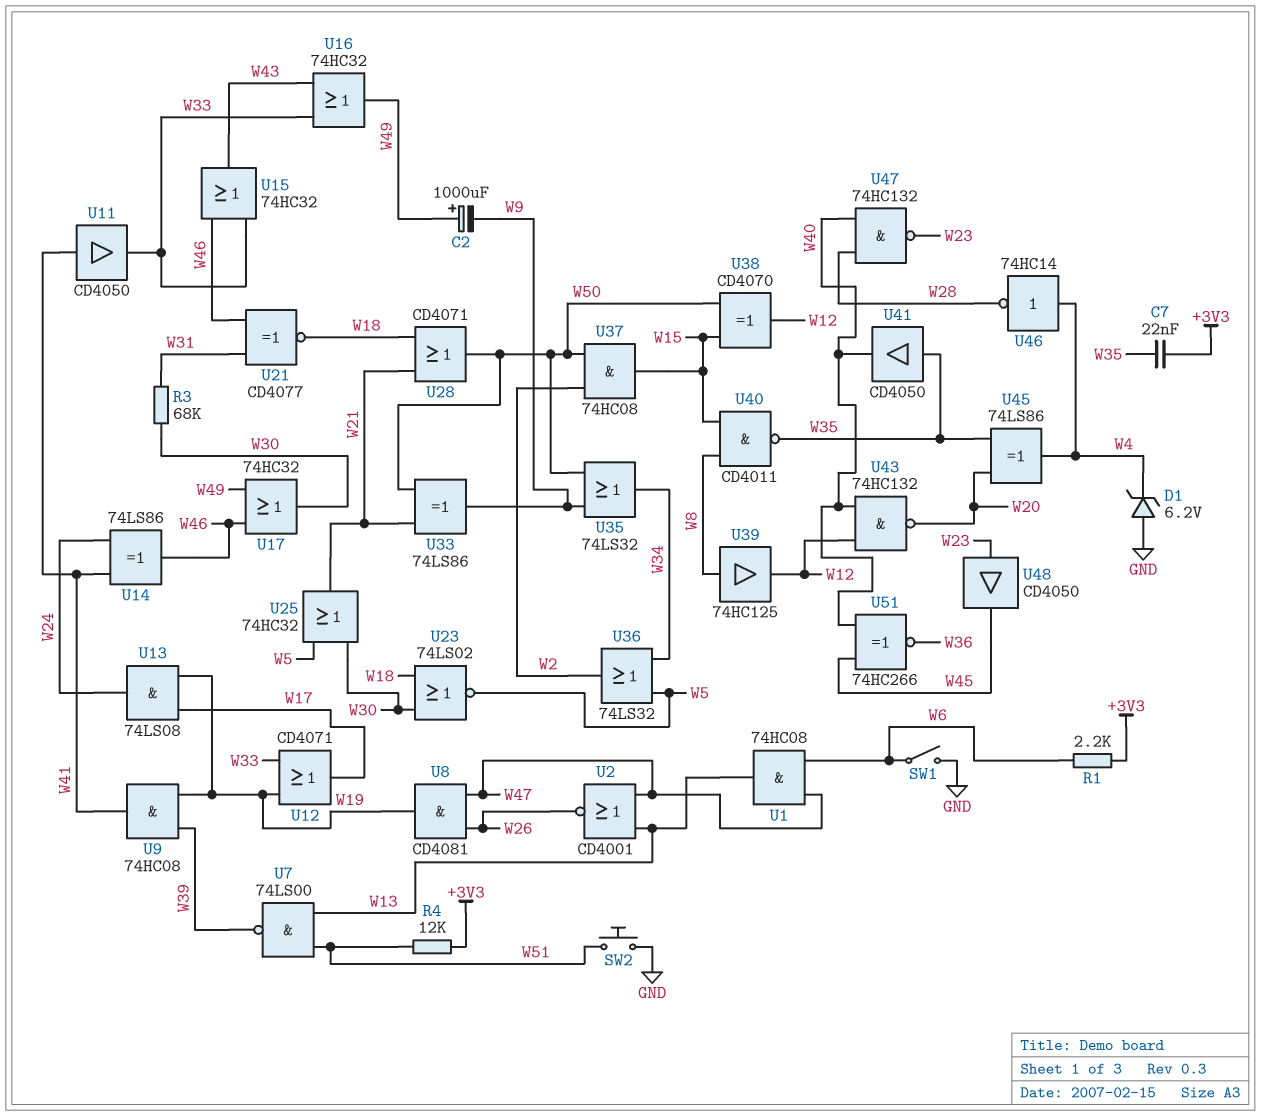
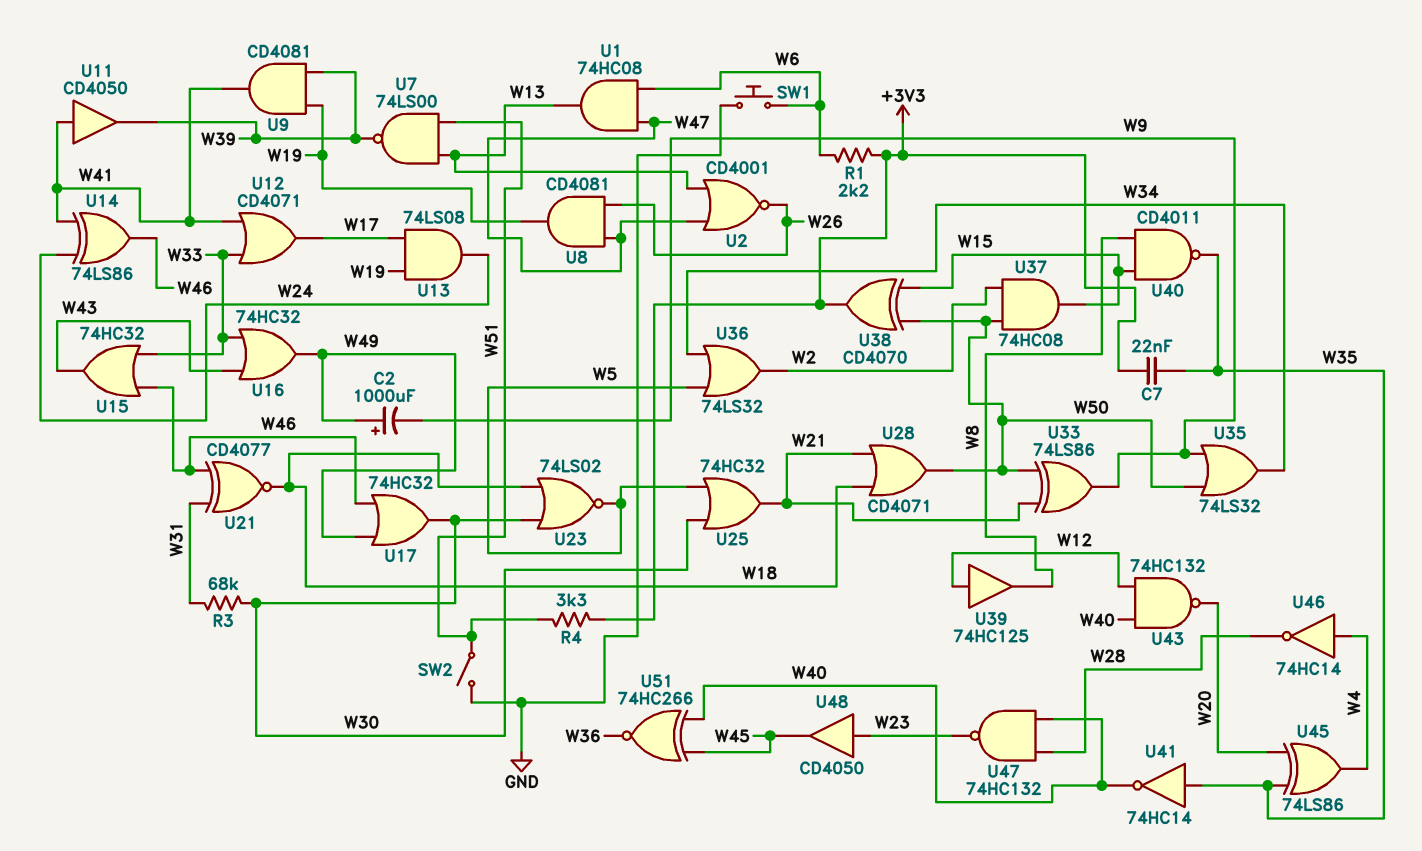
D1: zener 6.2V (A GND, K W4) -> none
R4: 12k (+3V3, W51) -> 3.3k (+3V3, W51)
SW1: switch (GND, W6) -> button (GND, W6)
SW2: button (GND, W51) -> switch (GND, W51)
U9: AND 74HC08 (in W19, in W39, out W41) -> AND CD4081 (in W19, in W39, out W41)
U11: buffer CD4050 (in W41, out W33) -> buffer CD4050 (in W41, out W39)
U12: OR CD4071 (in W19, in W33, out W17) -> OR CD4071 (in W33, in W41, out W17)
U38: XOR CD4070 (in W15, in W50, out W12) -> XOR CD4070 (in W15, in W50, out +3V3)
U39: buffer 74HC125 (in W8, out W12) -> buffer 74HC125 (in W12, out W8)
U41: buffer CD4050 (in W35, out W40) -> NOT 74HC14 (in W35, out W40)

